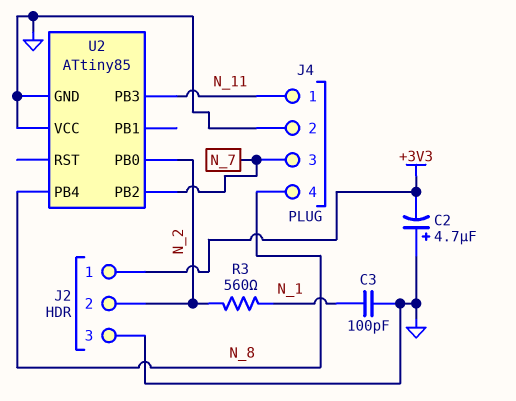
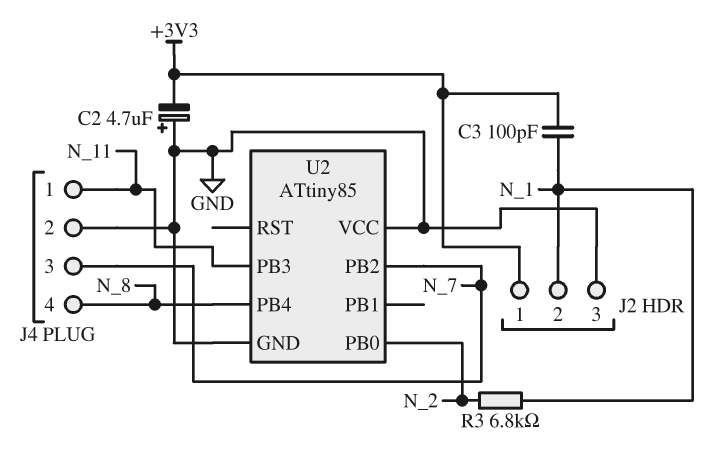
C3: 100pF (GND, N_1) -> 100pF (+3V3, N_1)
J2 pin 2: N_2 -> N_1
R3: 560 (N_1, N_2) -> 6.8k (N_1, N_2)

